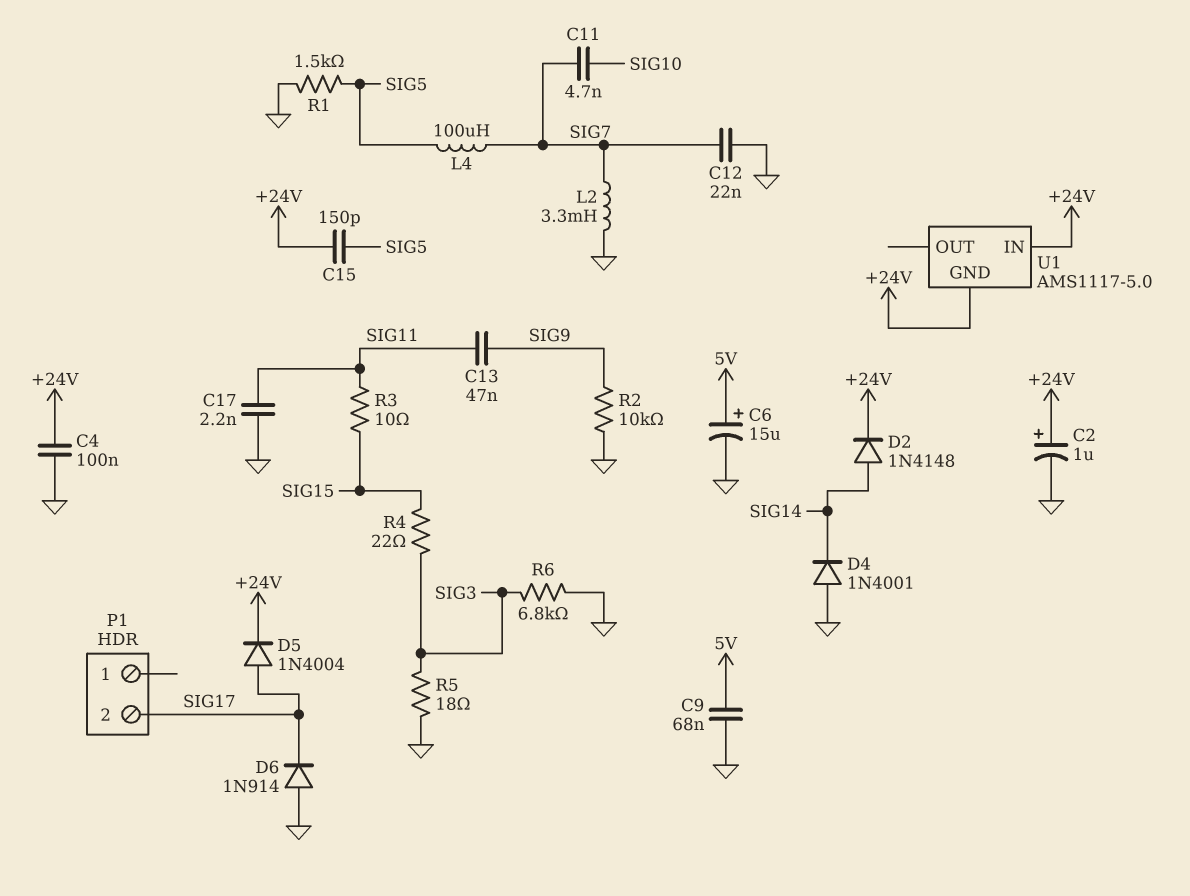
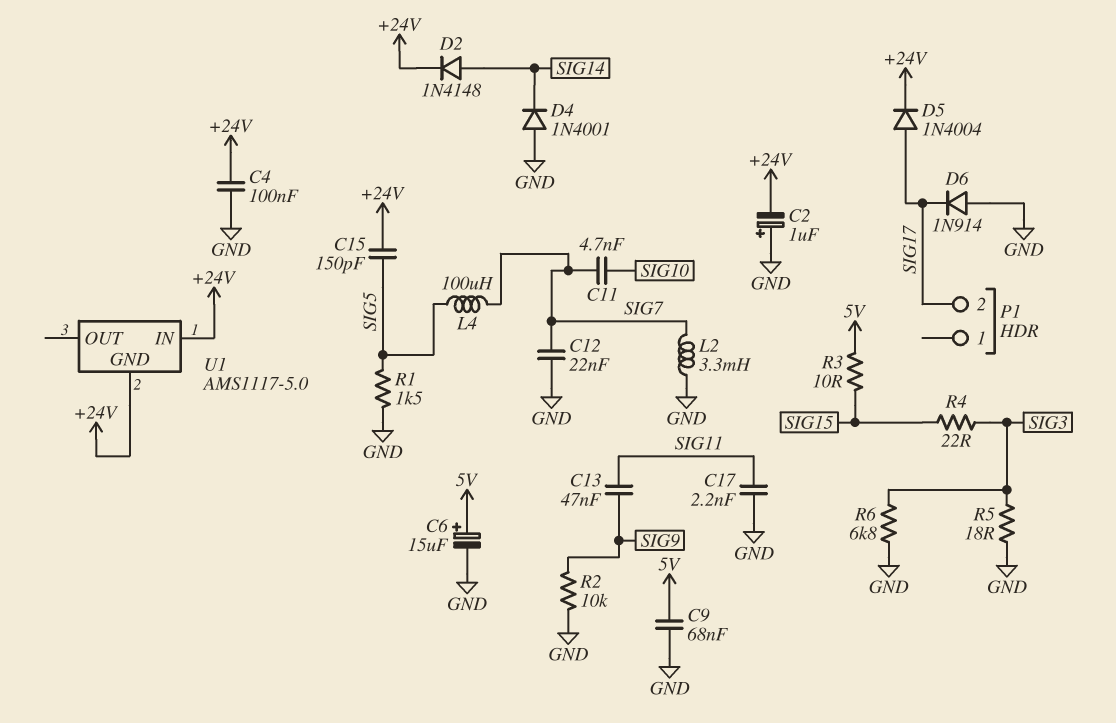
C2: 1uF (plus +24V, minus GND) -> 1uF (plus GND, minus +24V)
R3: 10 (SIG11, SIG15) -> 10 (5V, SIG15)

